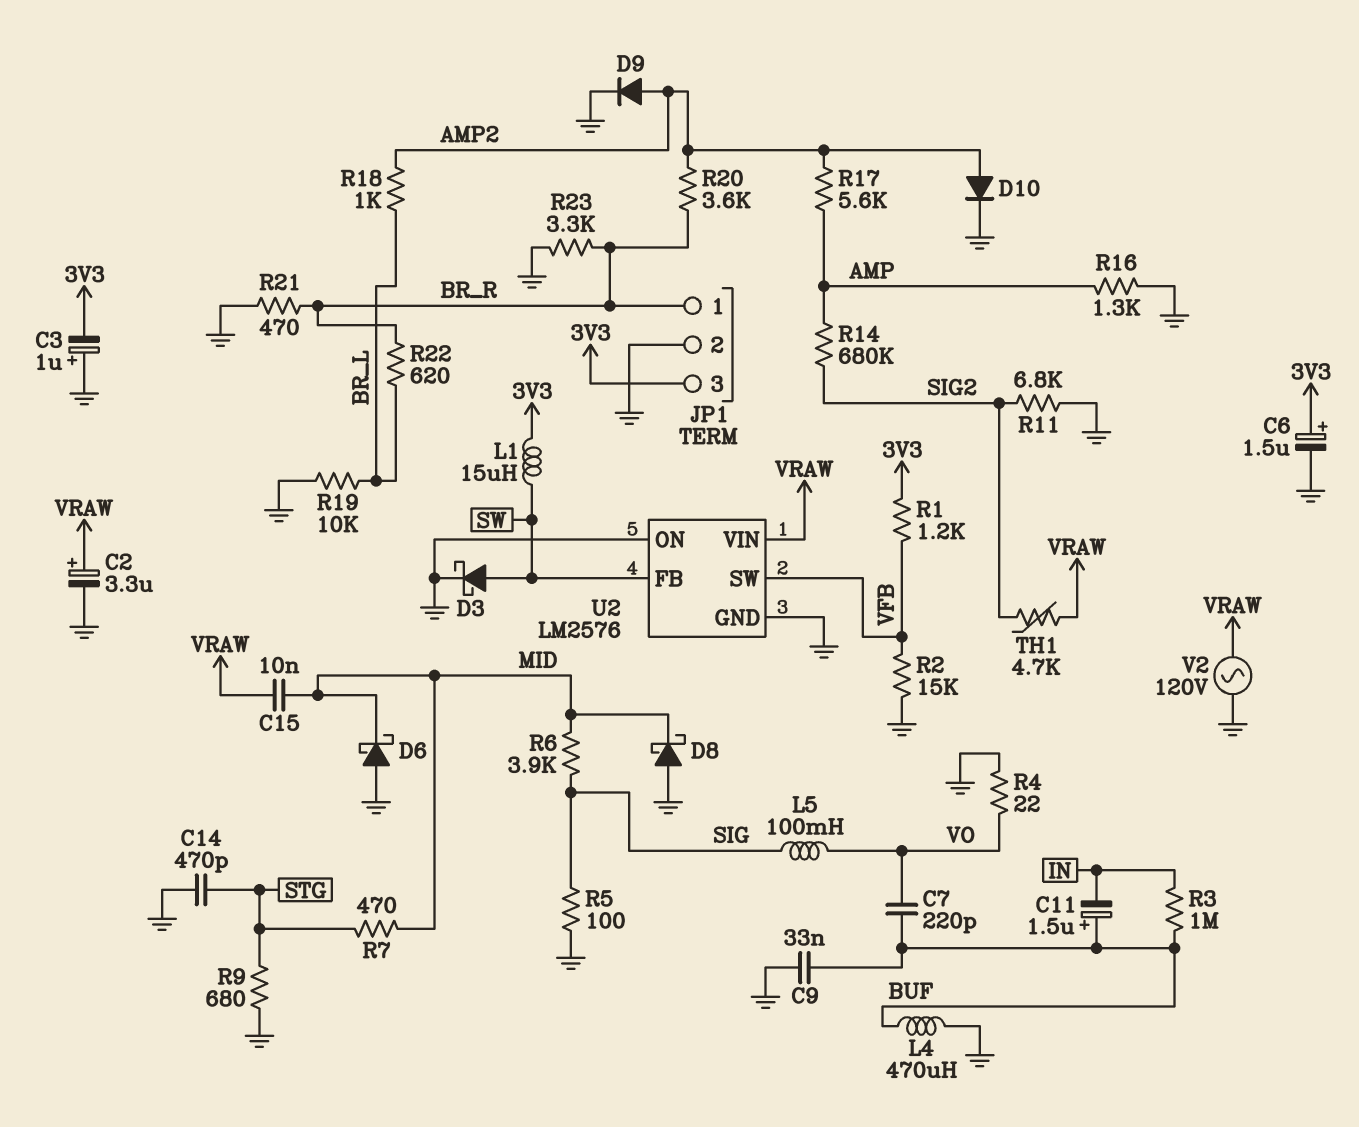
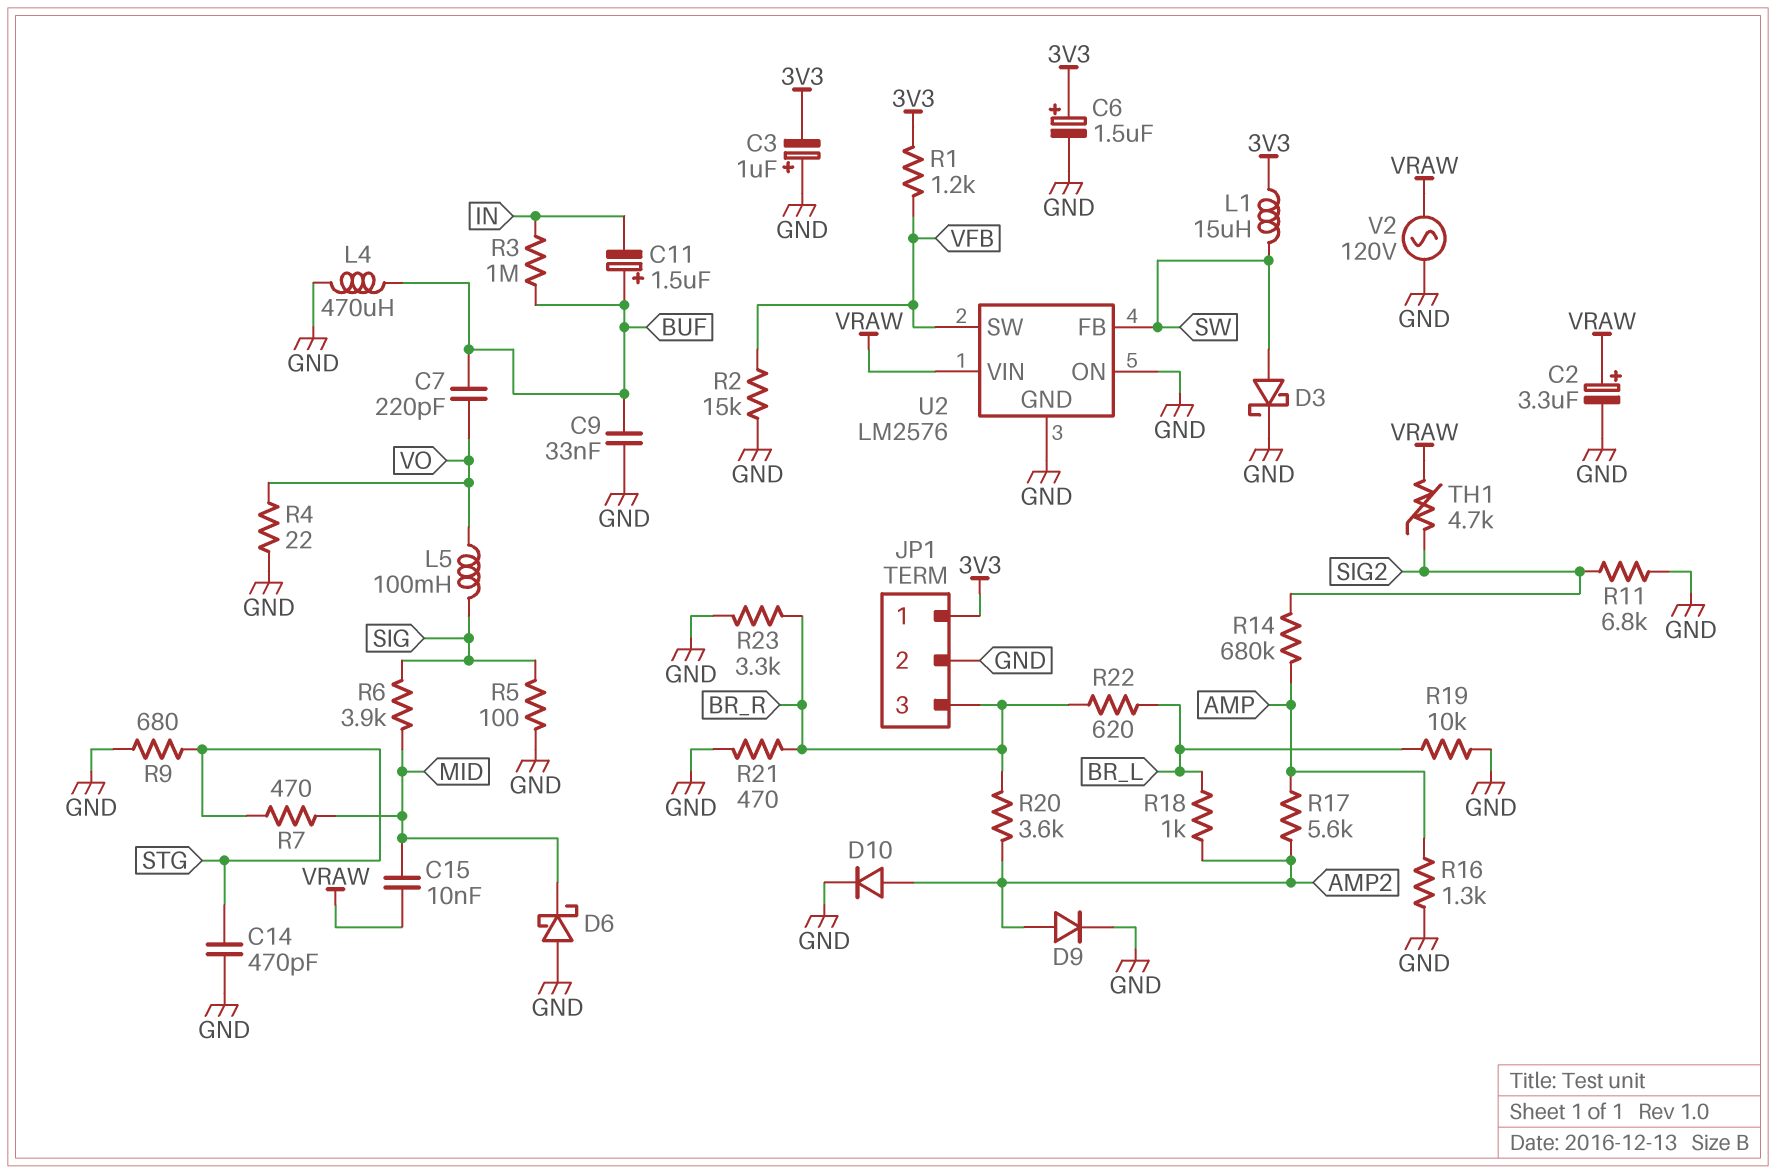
D8: schottky (A GND, K MID) -> none
JP1 pin 1: BR_R -> 3V3
JP1 pin 3: 3V3 -> BR_R

